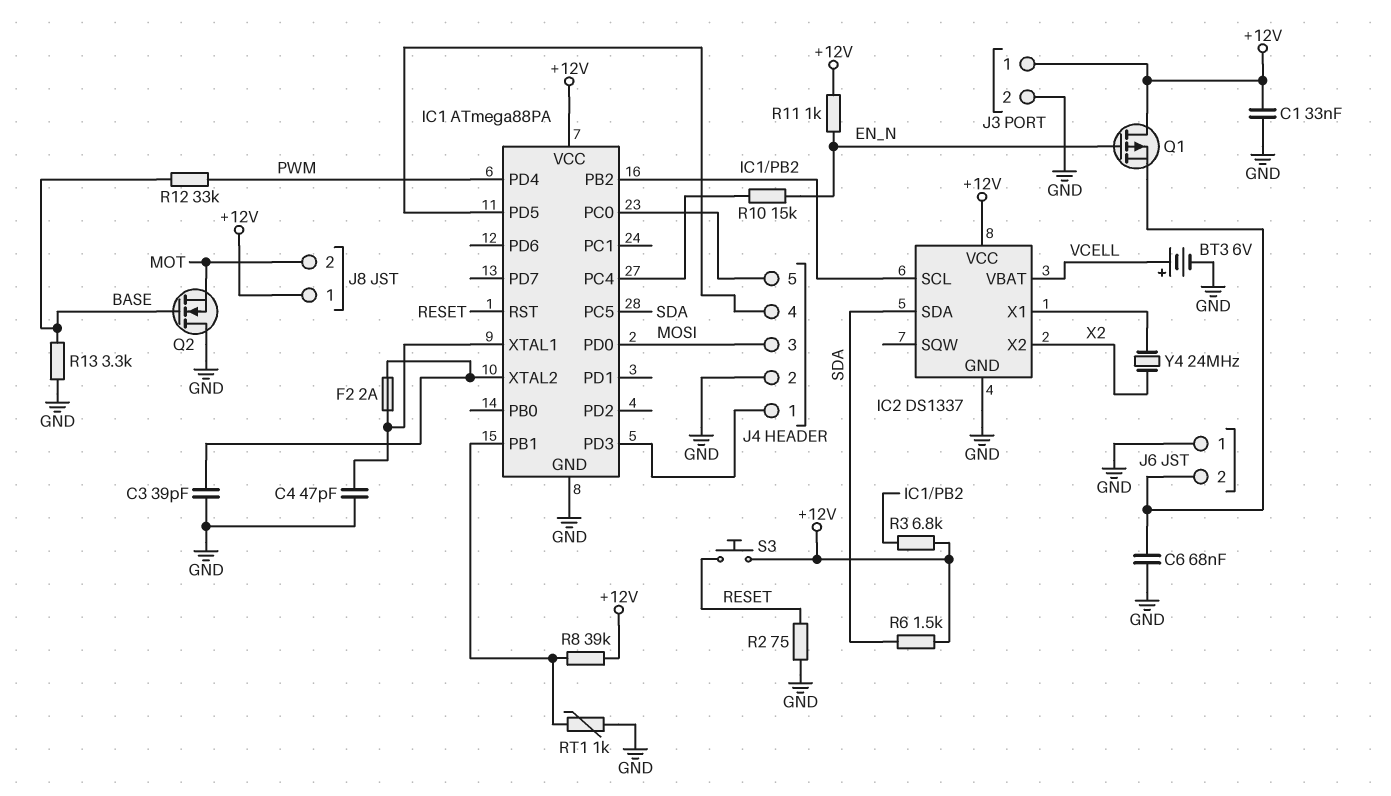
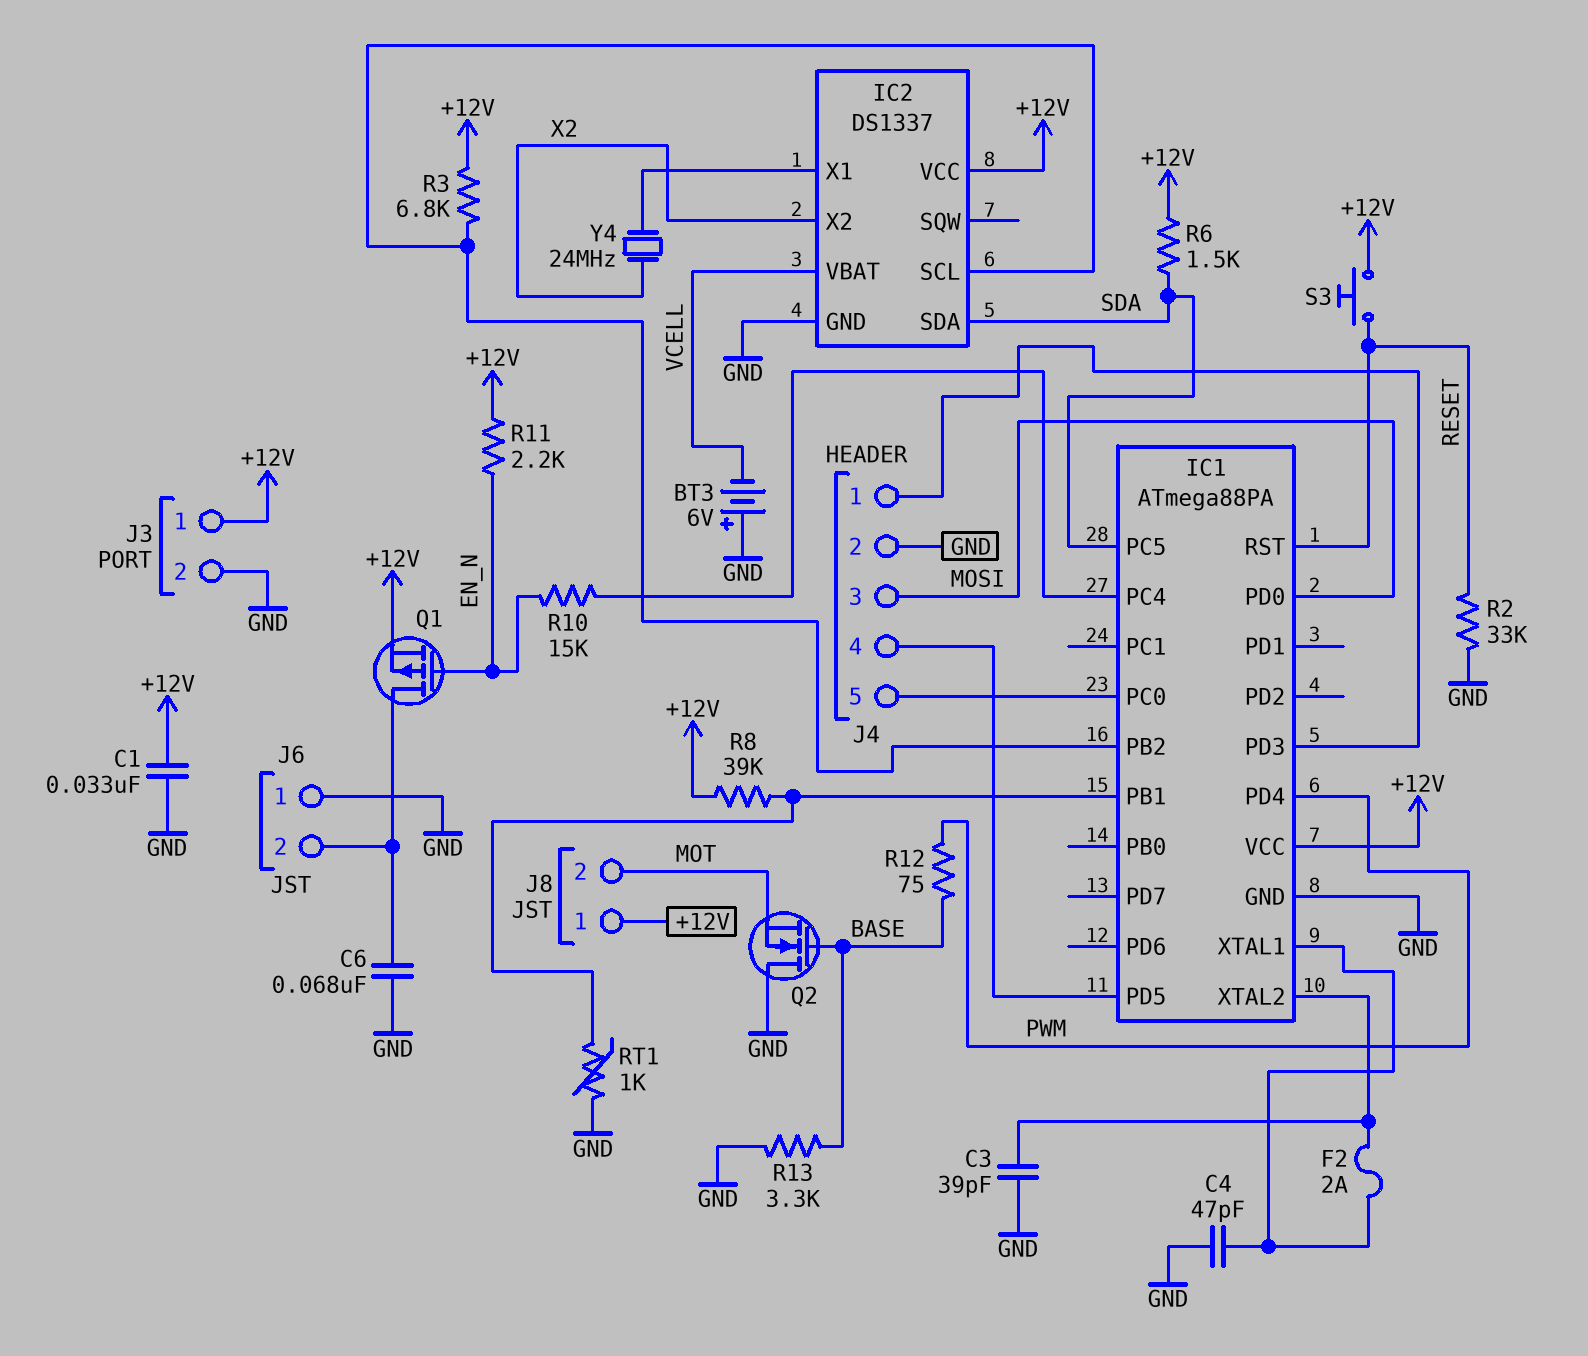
BT3: 6V (plus VCELL, minus GND) -> 6V (plus GND, minus VCELL)
Q1: PMOS (G EN_N, D +12V, S J6/2) -> PMOS (G EN_N, D J6/2, S +12V)
R2: 75 (GND, RESET) -> 33k (GND, RESET)
R11: 1k (+12V, EN_N) -> 2.2k (+12V, EN_N)
R12: 33k (BASE, PWM) -> 75 (BASE, PWM)

